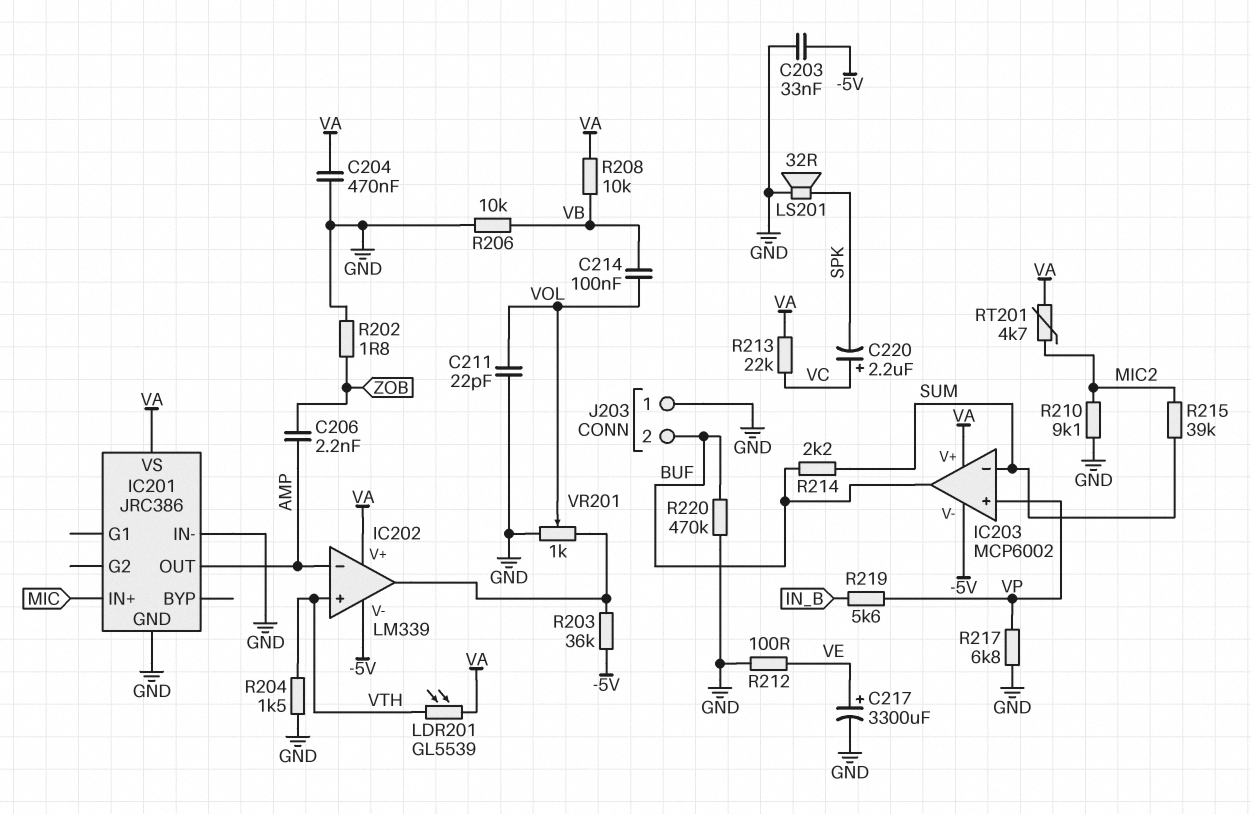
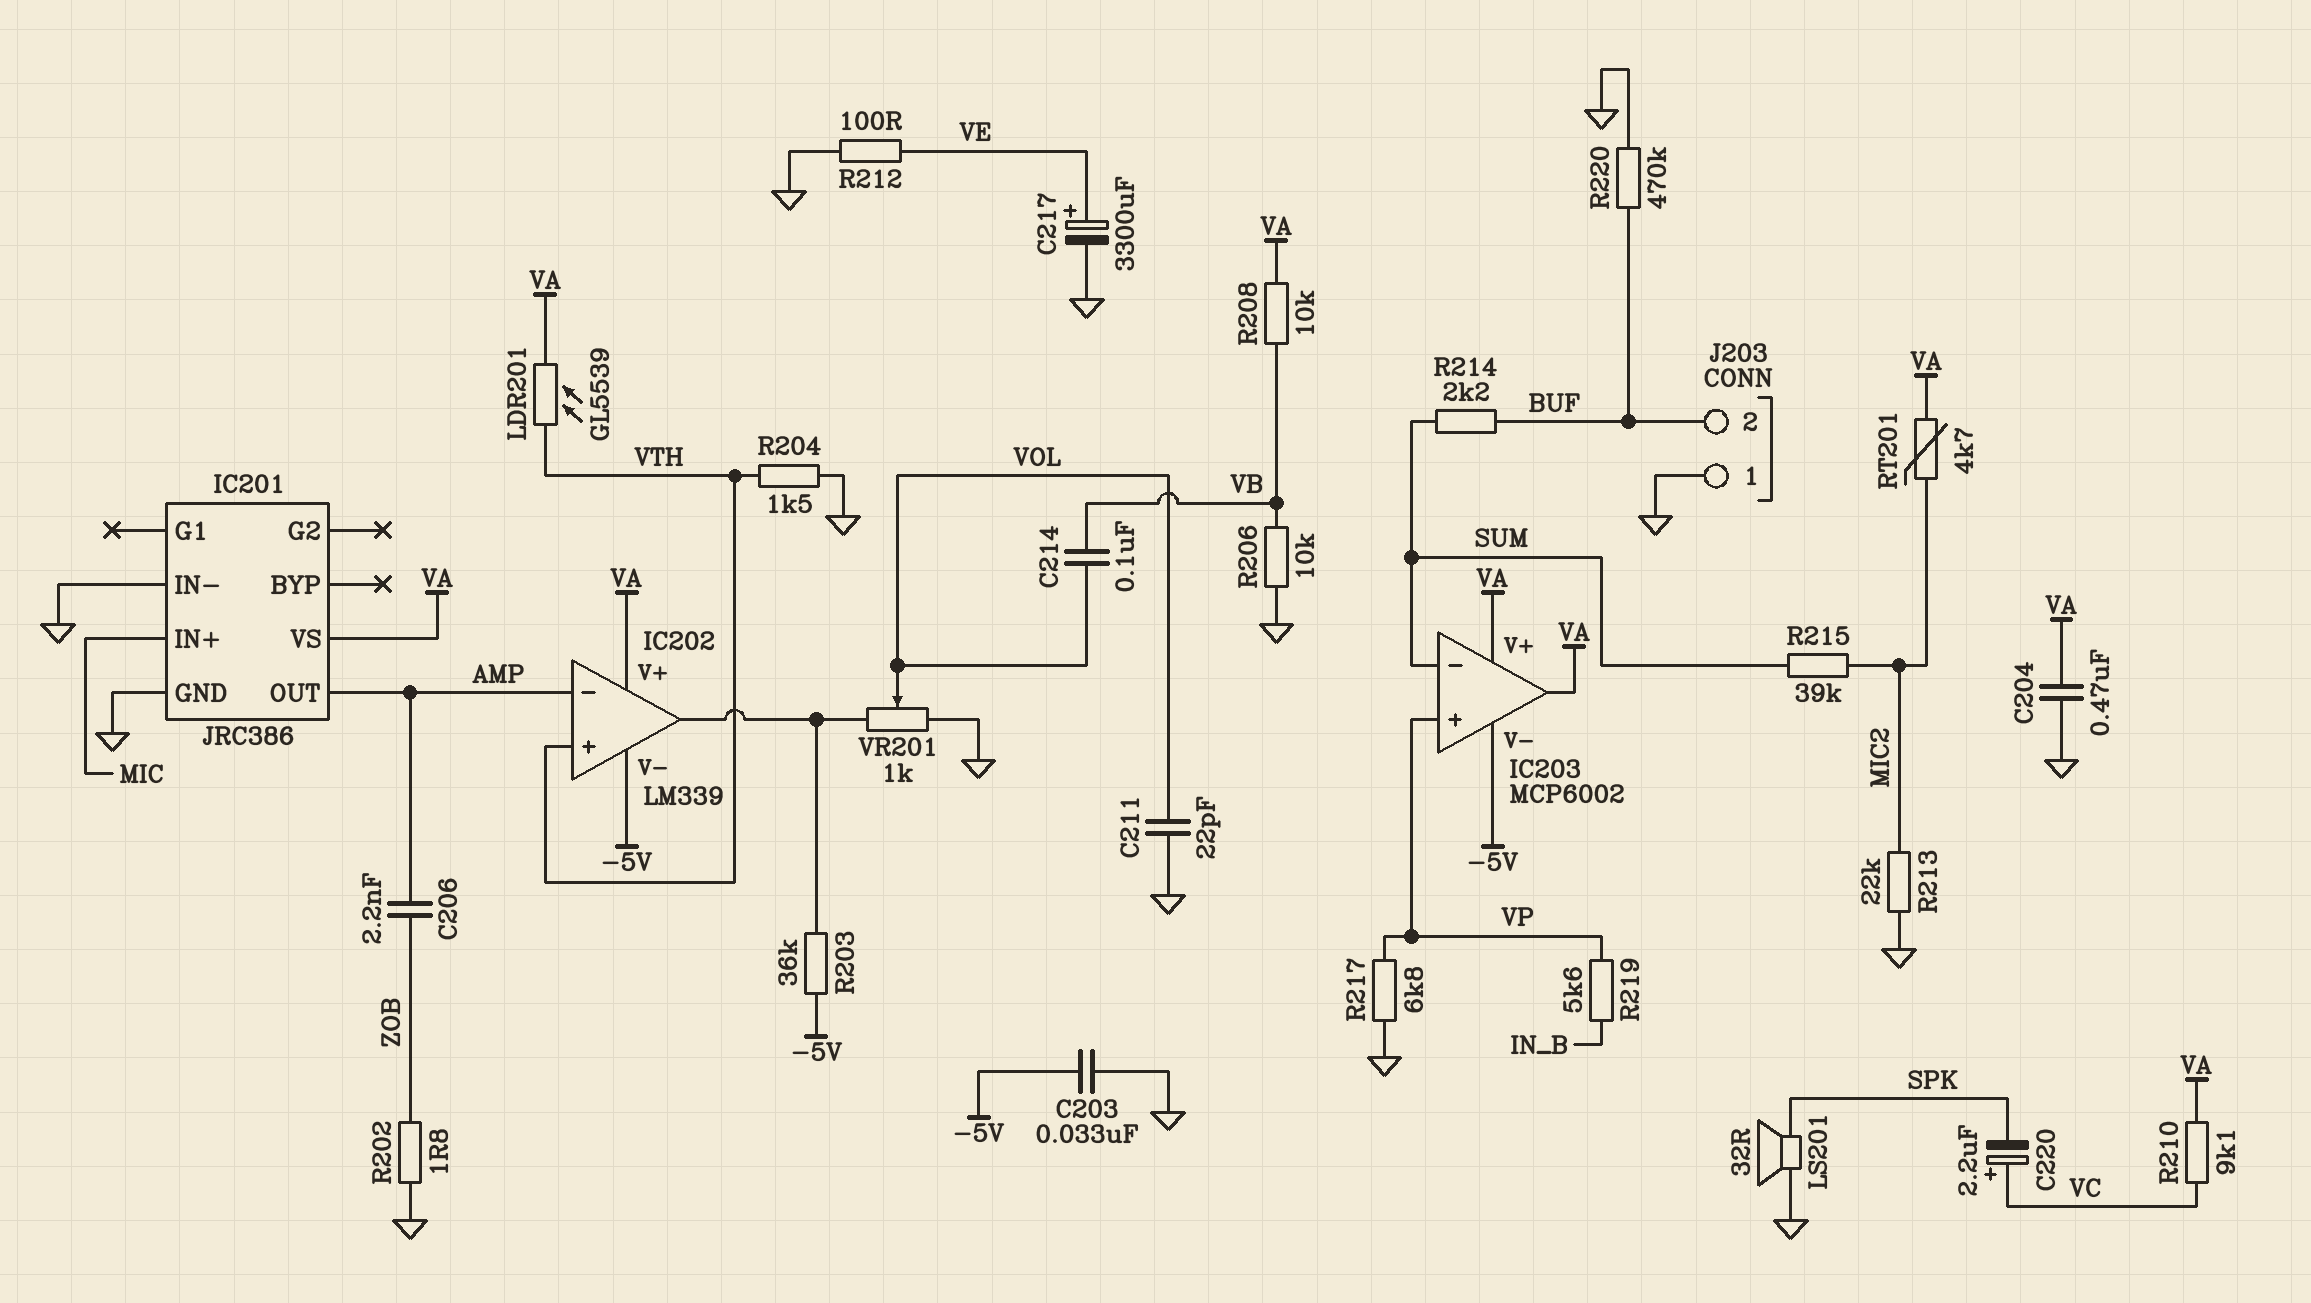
IC203 pin out: BUF -> VA
R210: 9.1k (GND, MIC2) -> 9.1k (VA, VC)
R213: 22k (VA, VC) -> 22k (GND, MIC2)

